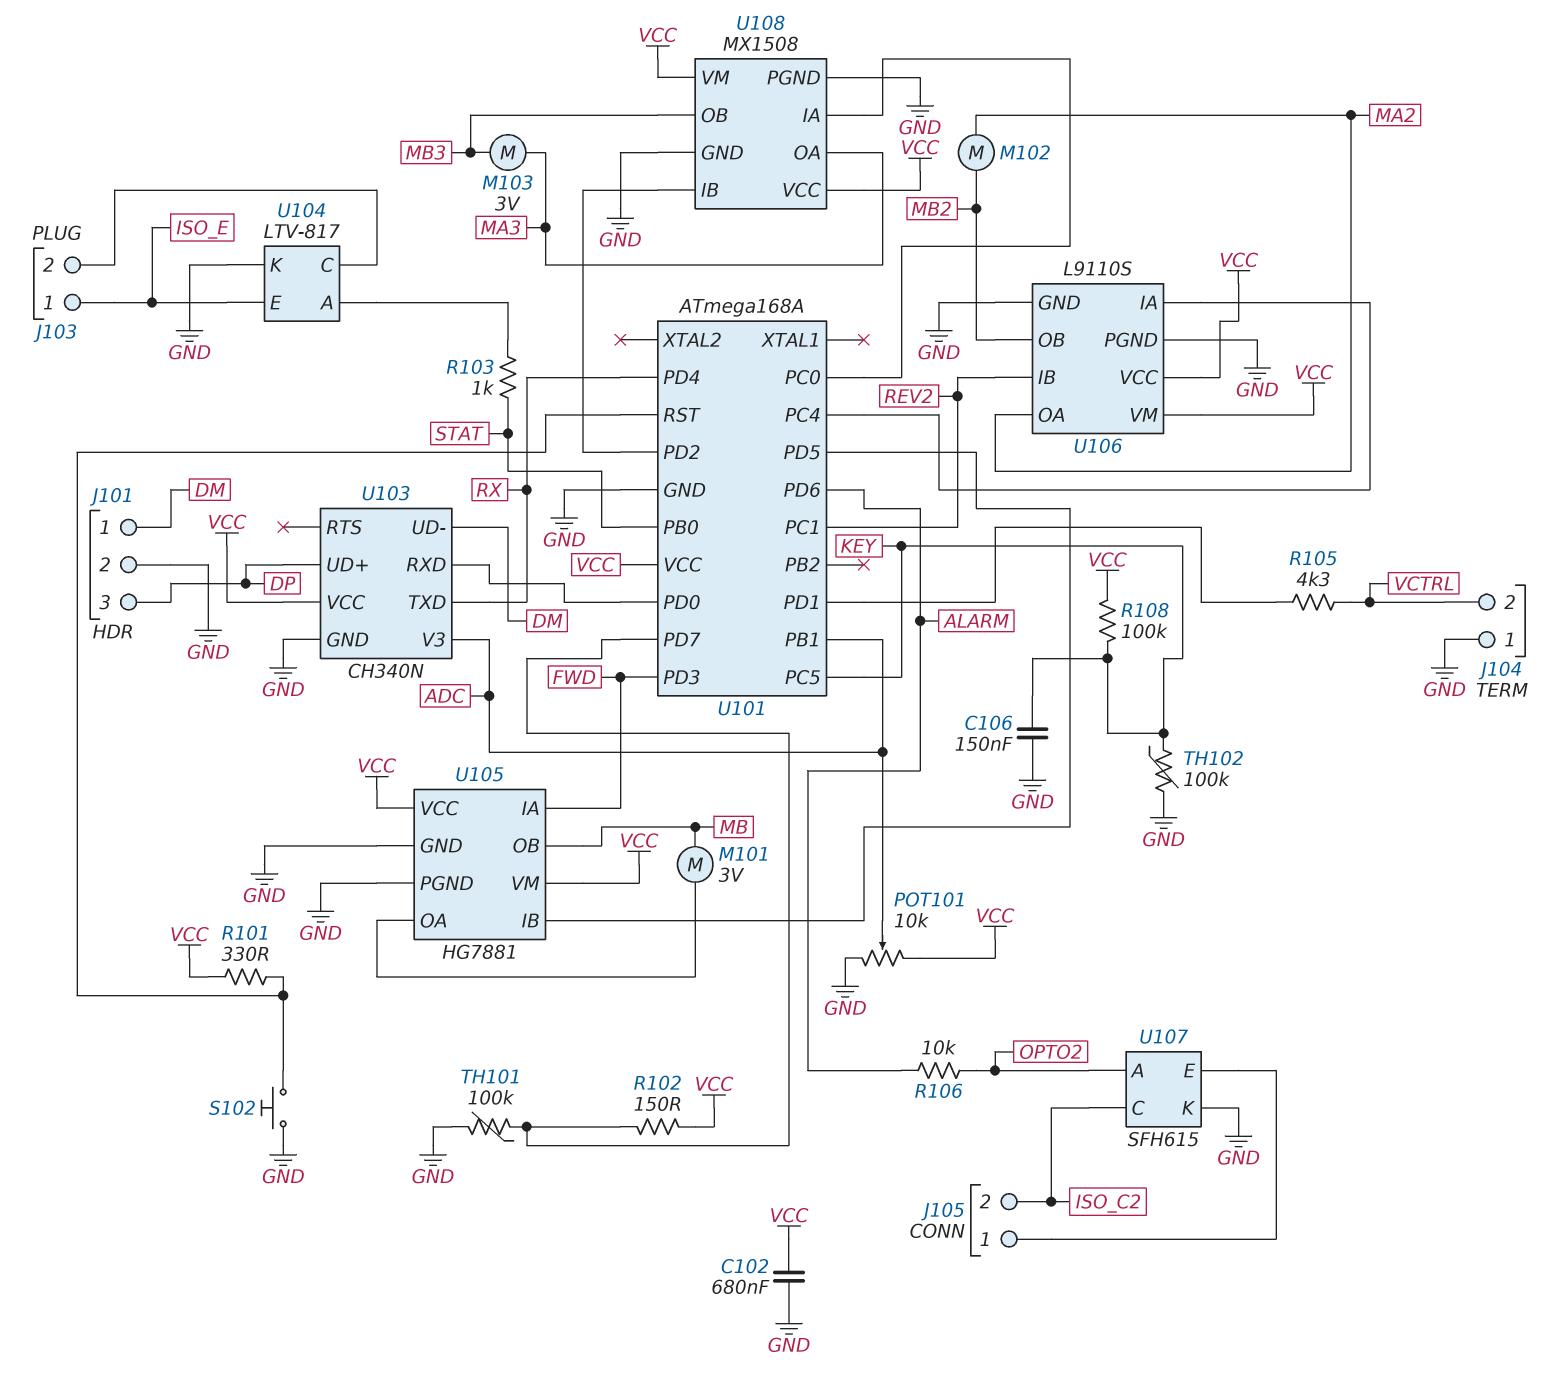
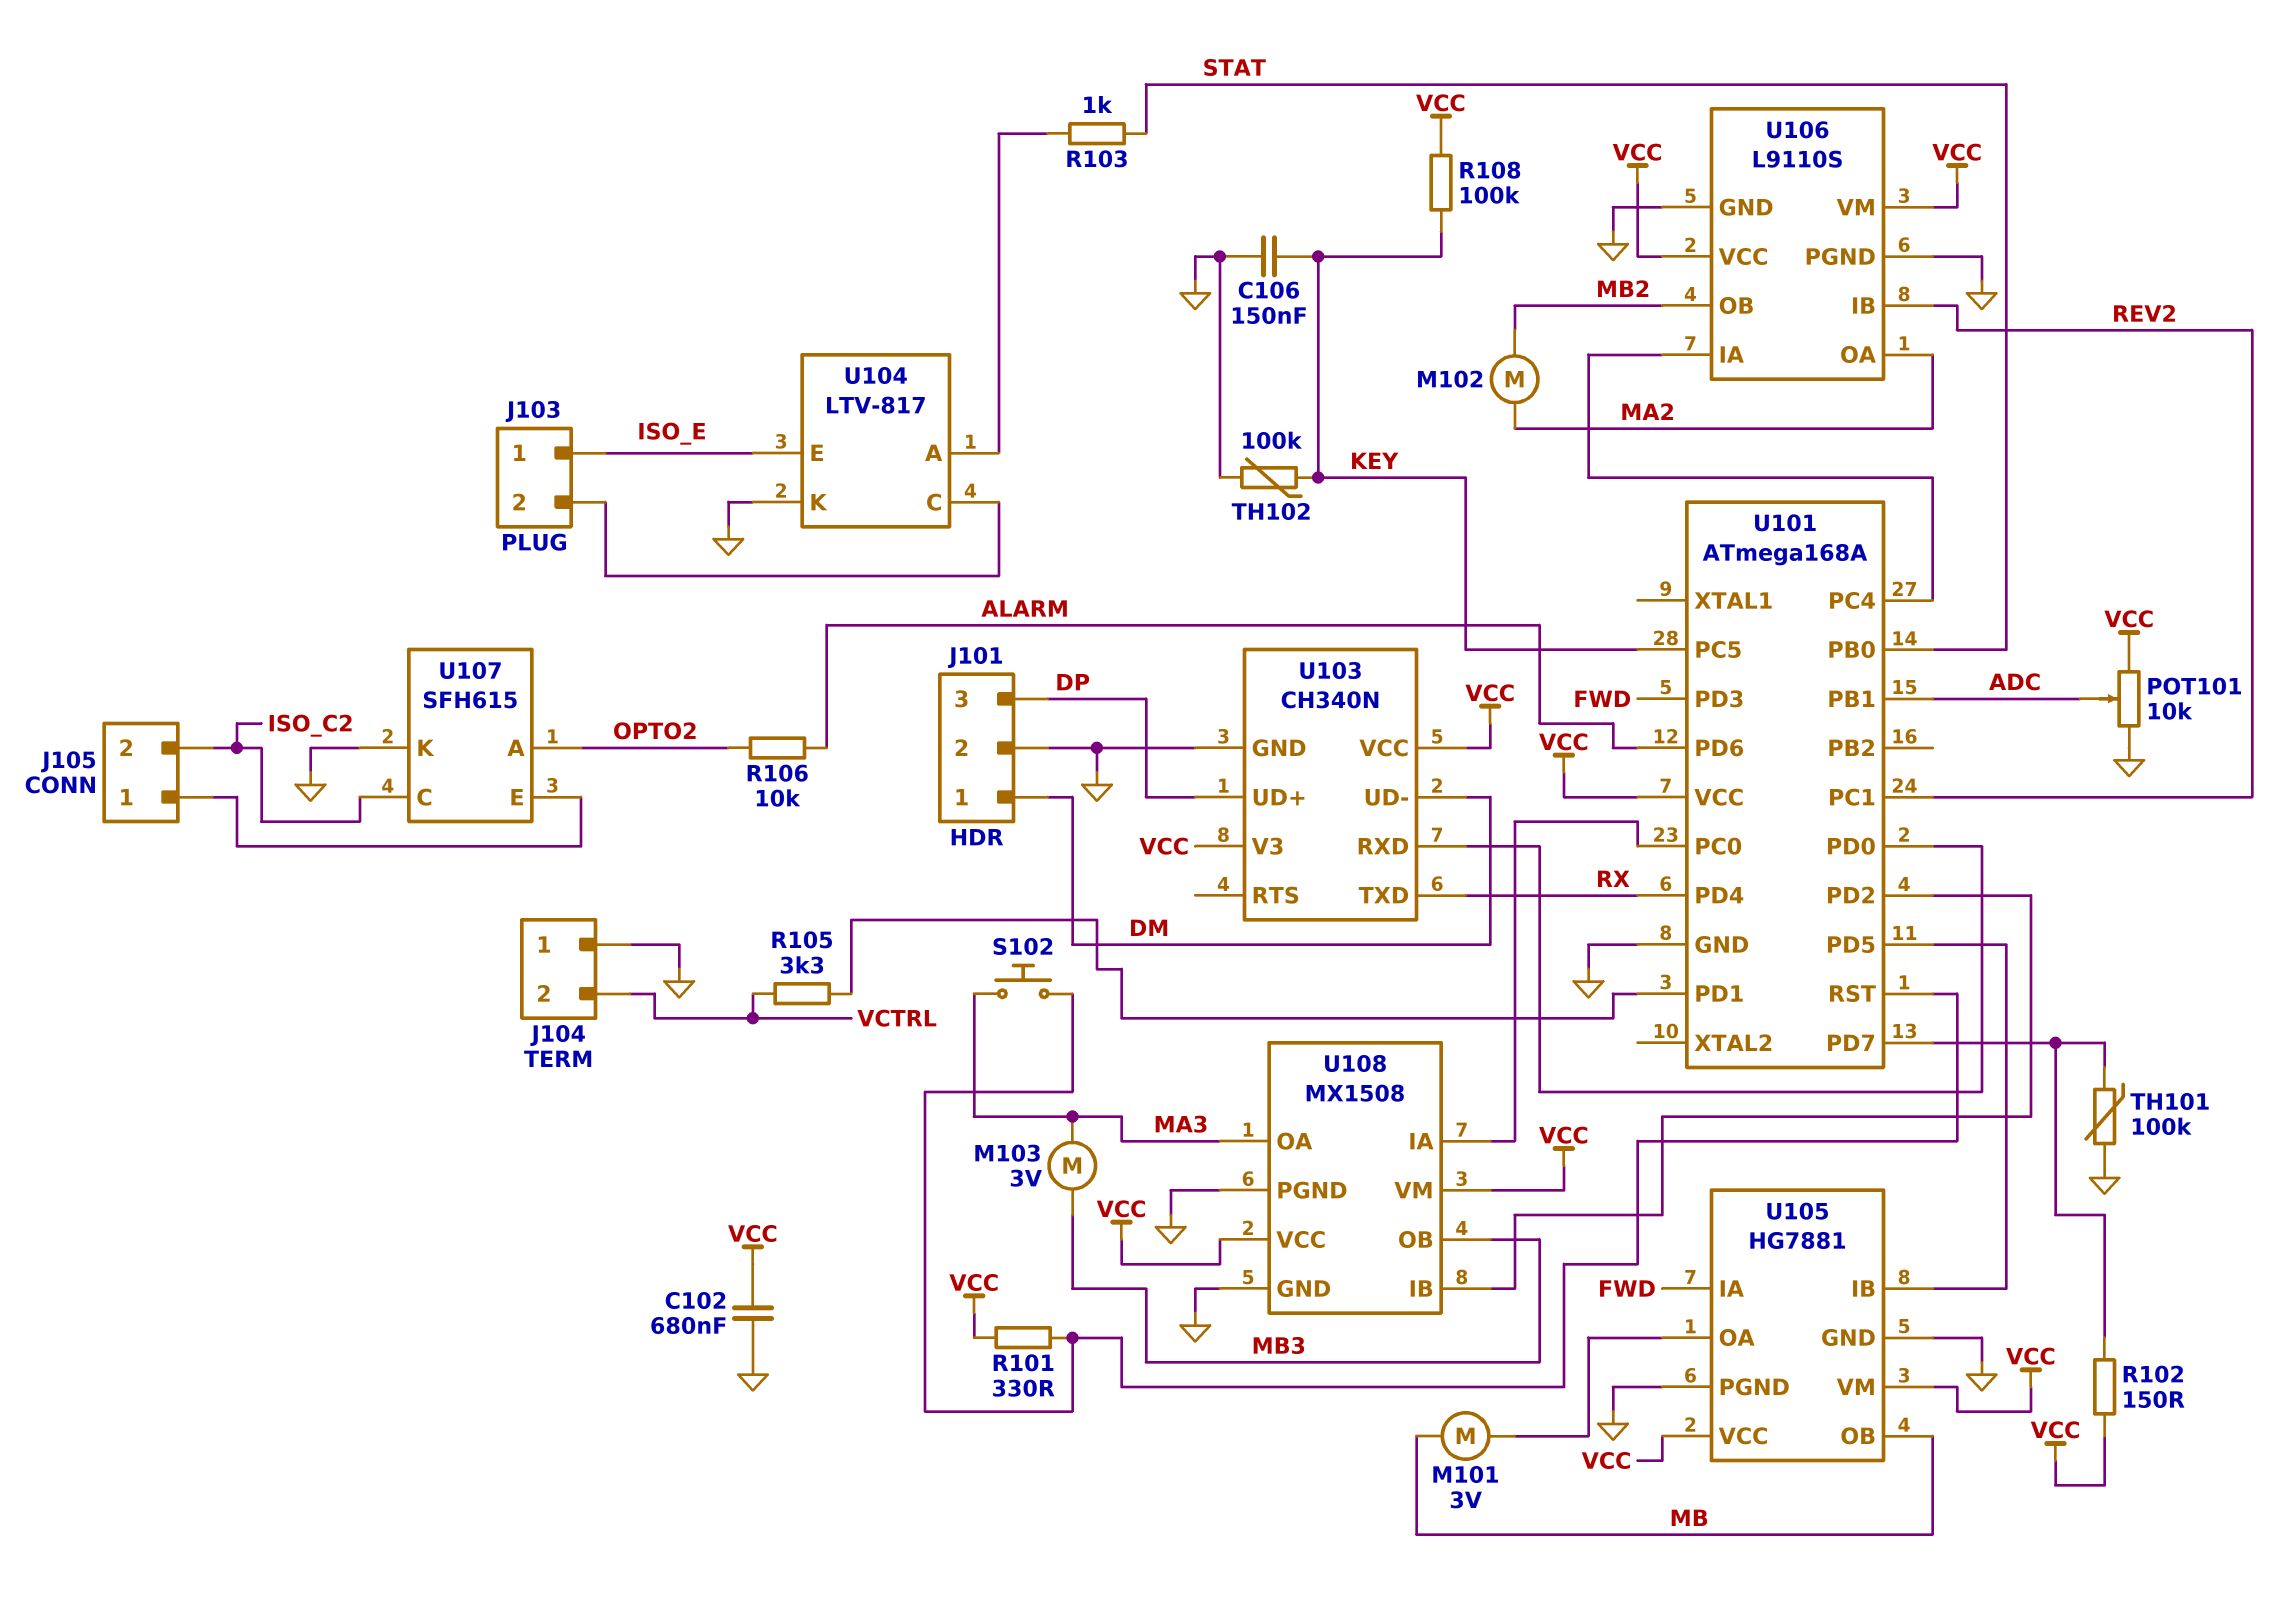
R105: 4.3k (U101/PD1, VCTRL) -> 3.3k (U101/PD1, VCTRL)
S102: button (GND, U101/RST) -> button (MA3, U101/RST)
U103 pin V3: ADC -> VCC

